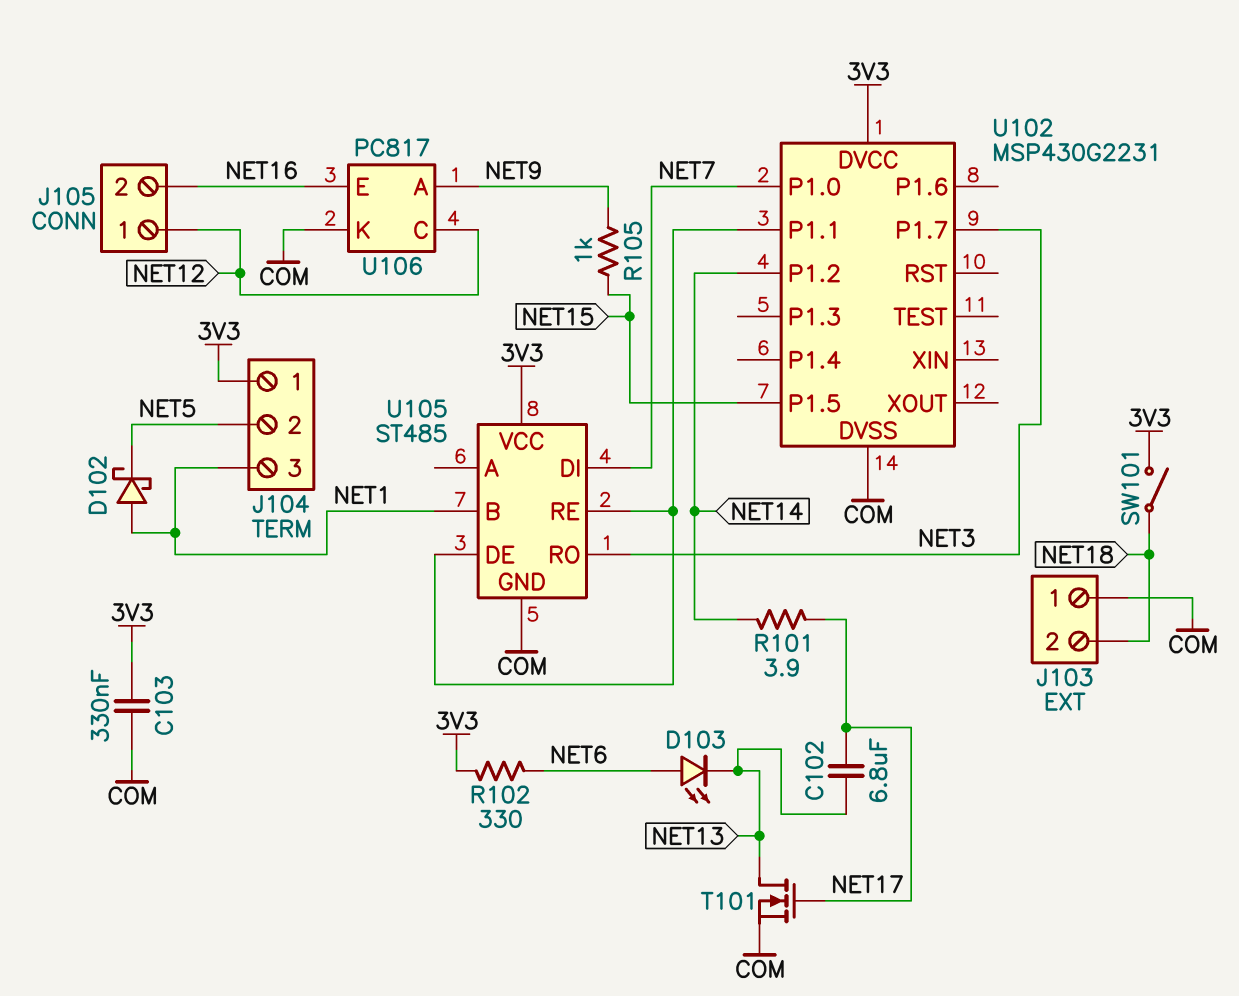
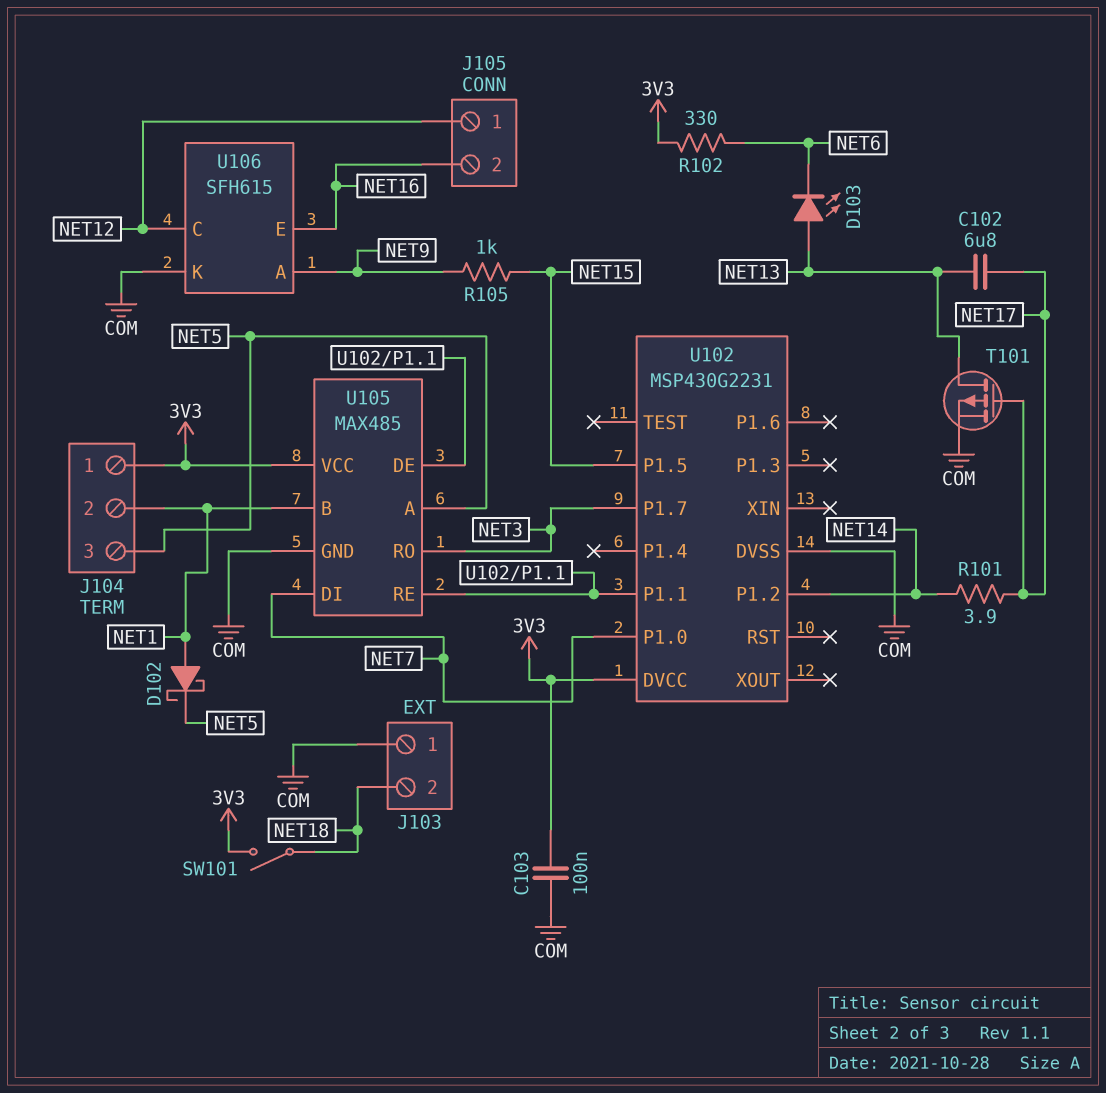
C103: 330nF (3V3, COM) -> 100nF (3V3, COM)
D103: LED (A NET6, K NET13) -> LED (A NET13, K NET6)
J104 pin 2: NET5 -> NET1
J104 pin 3: NET1 -> NET5
T101: NMOS (G NET17, D NET13, S COM) -> PMOS (G NET17, D NET13, S COM)
U105: ST485 -> MAX485
U105 pin A: none -> NET5
U106: PC817 -> SFH615

